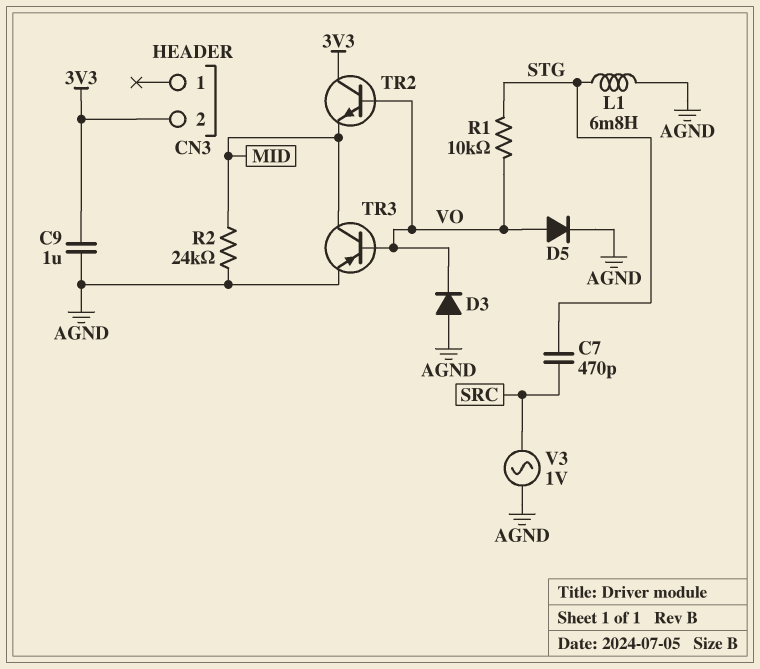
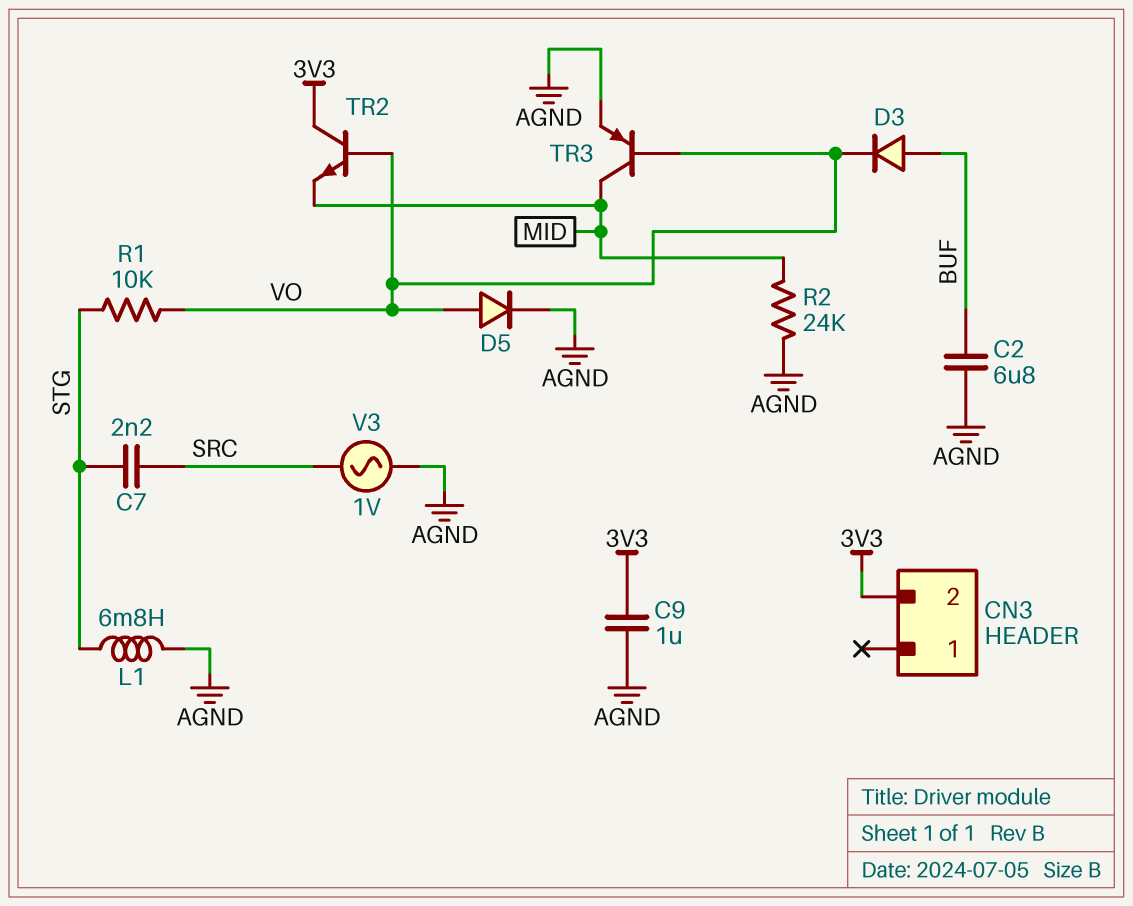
C2: none -> 6.8uF (AGND, BUF)
C7: 470pF (SRC, STG) -> 2.2nF (SRC, STG)
D3: diode (A AGND, K VO) -> diode (A BUF, K VO)

